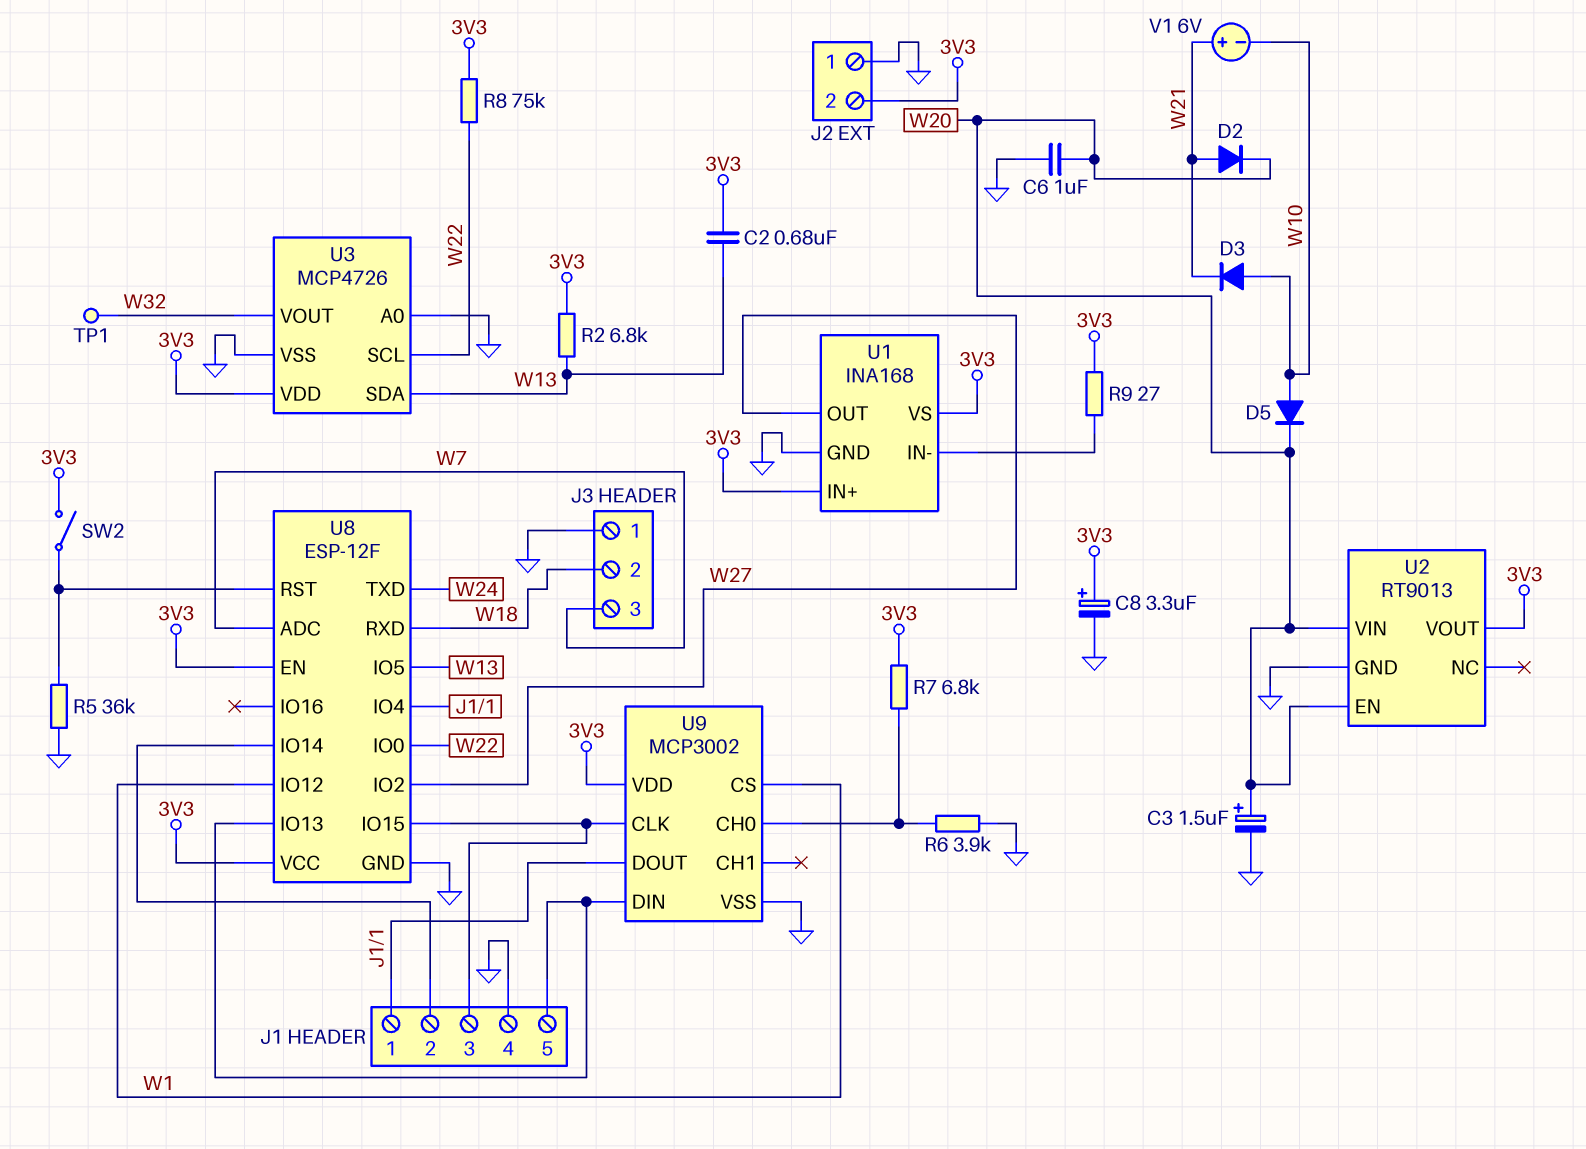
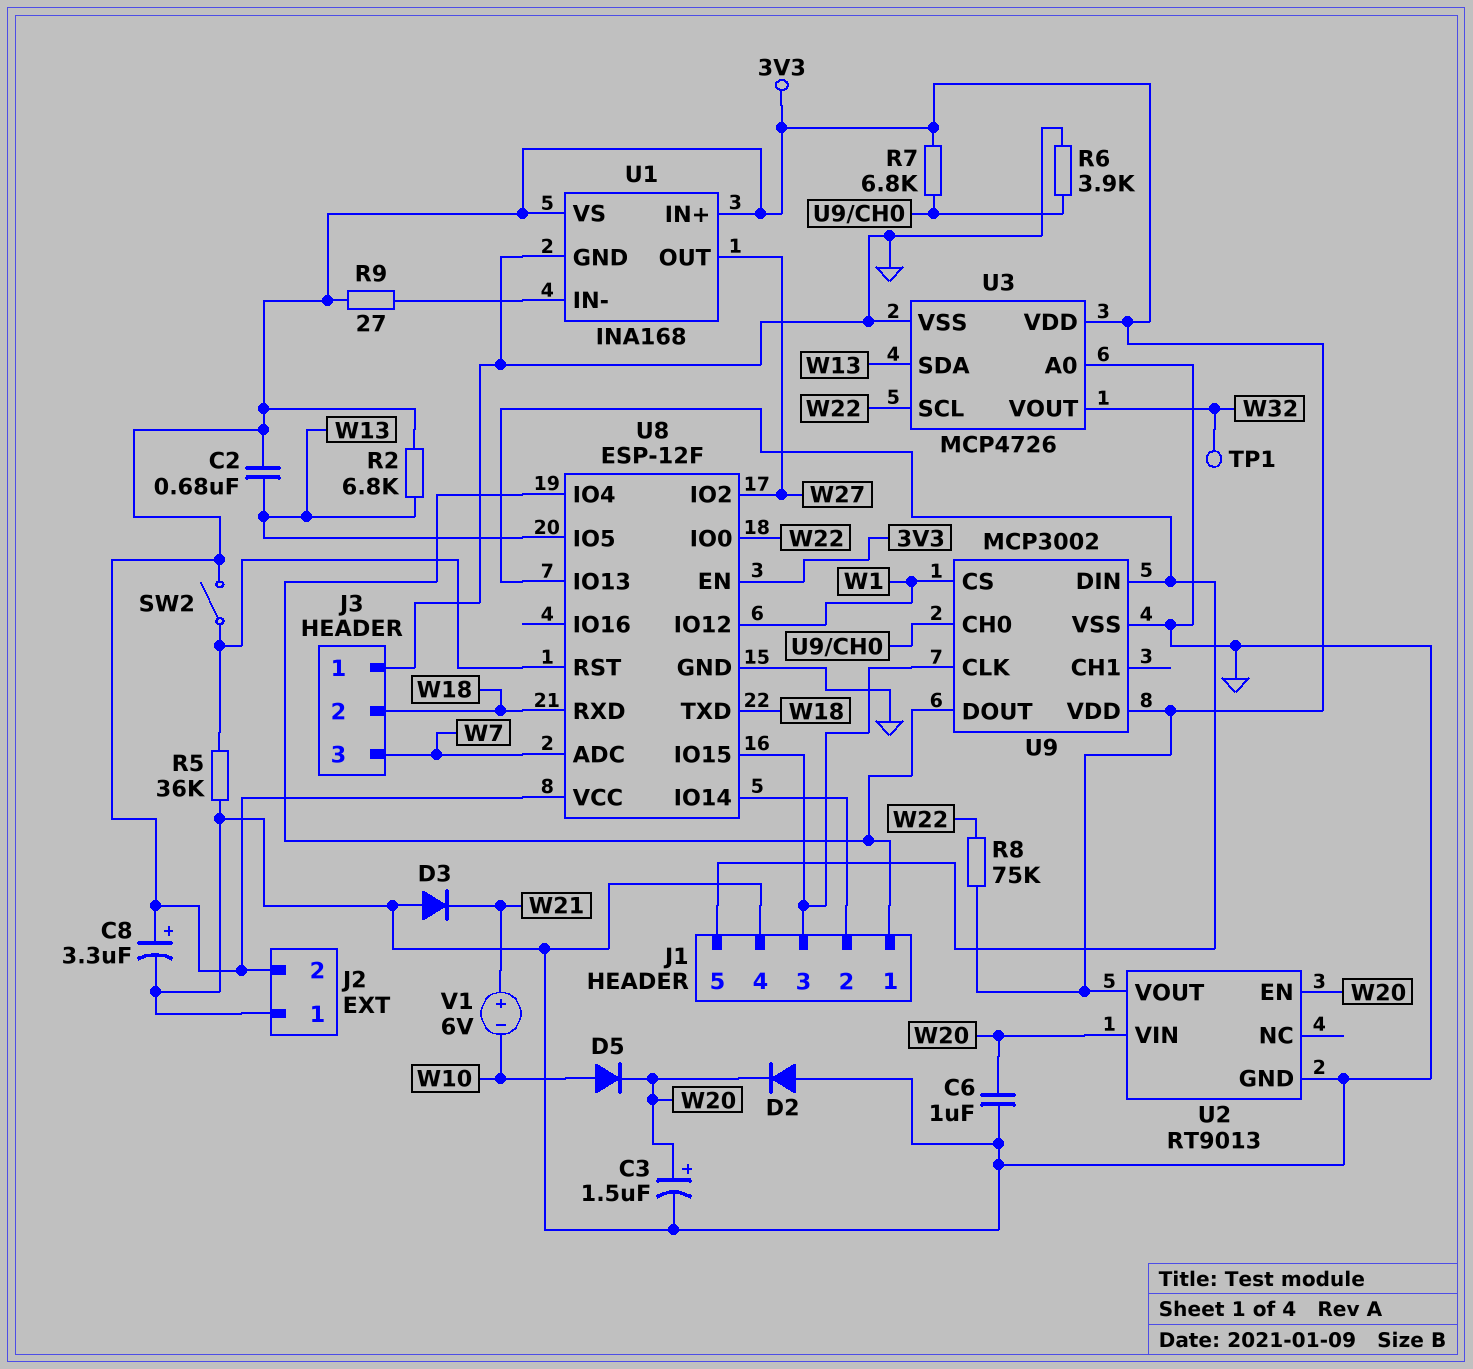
D2: diode (A W21, K W20) -> diode (A GND, K W20)
D3: diode (A W10, K W21) -> diode (A GND, K W21)
U8 pin TXD: W24 -> W18

